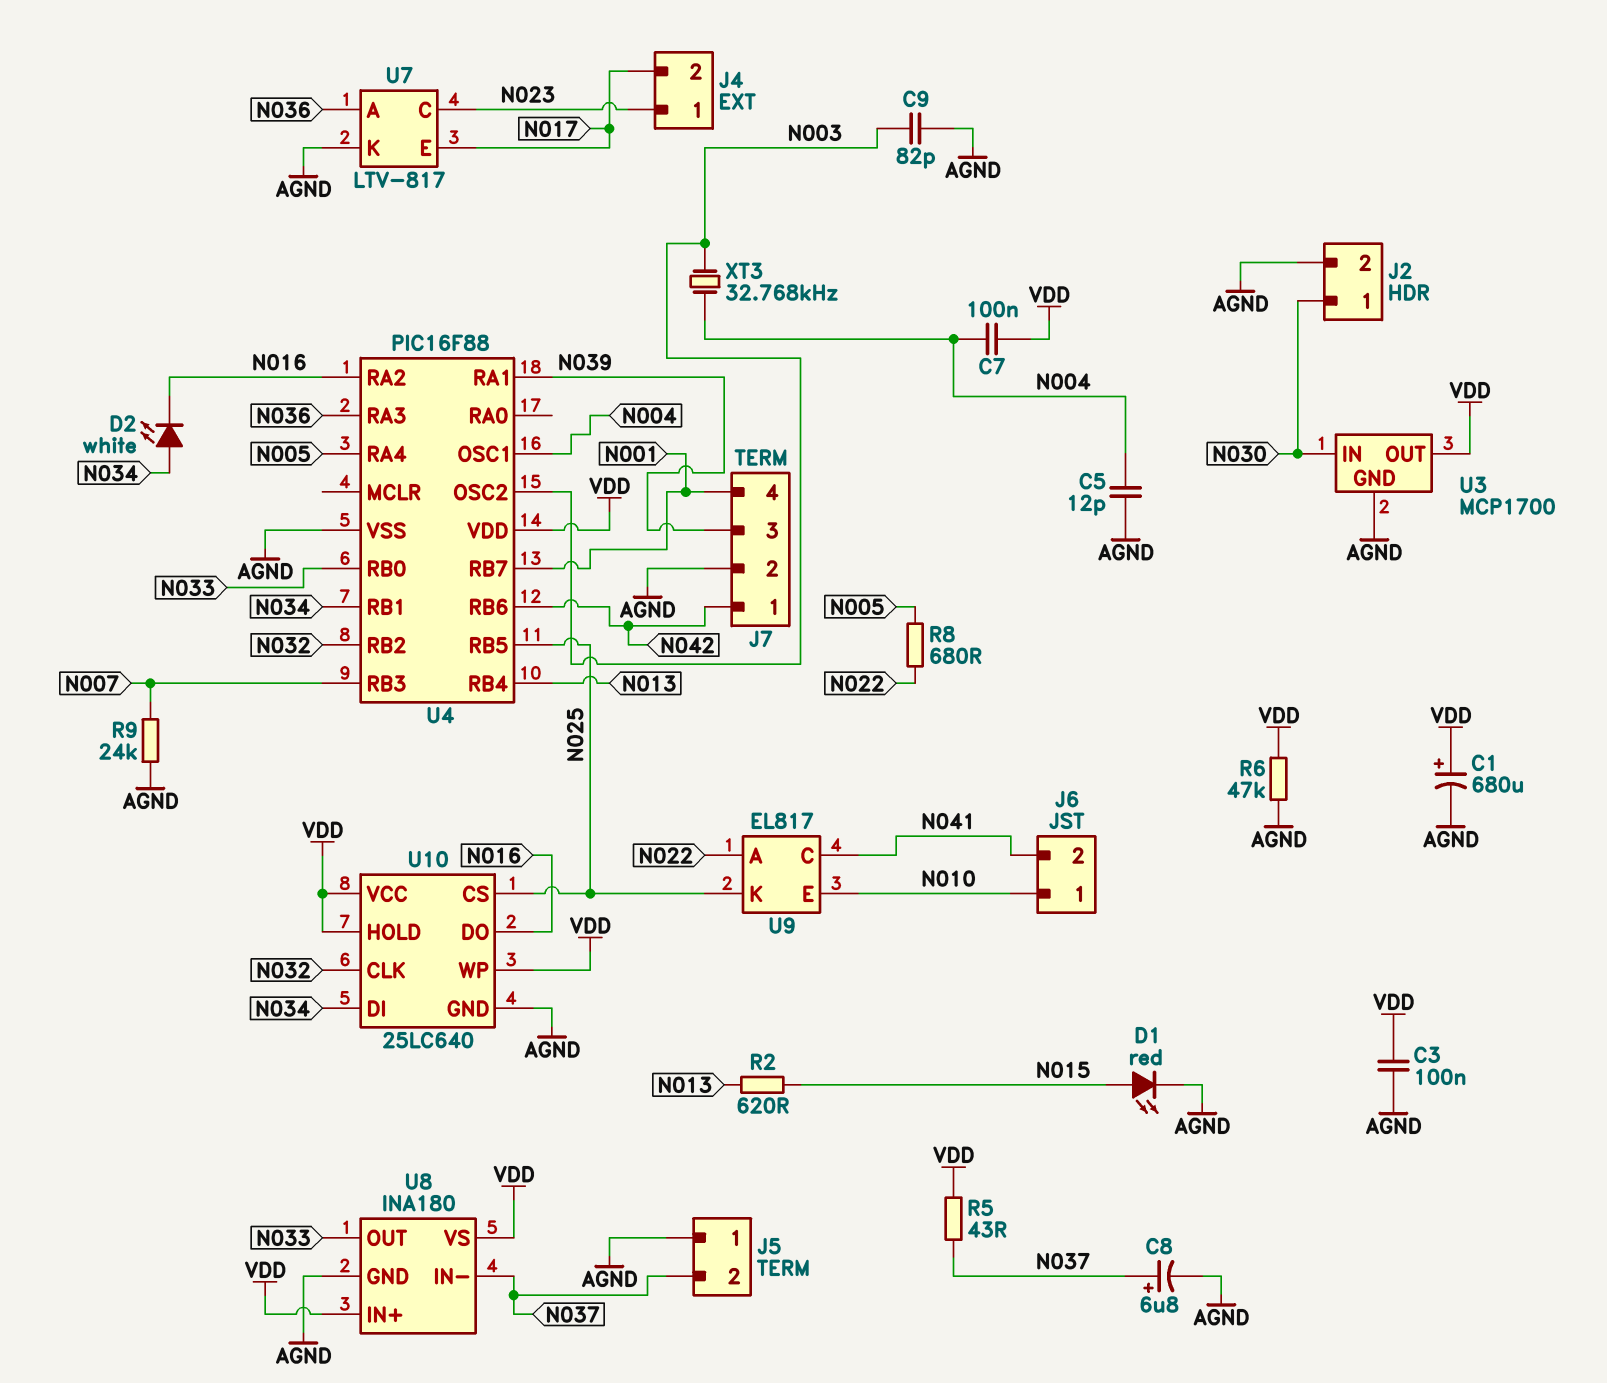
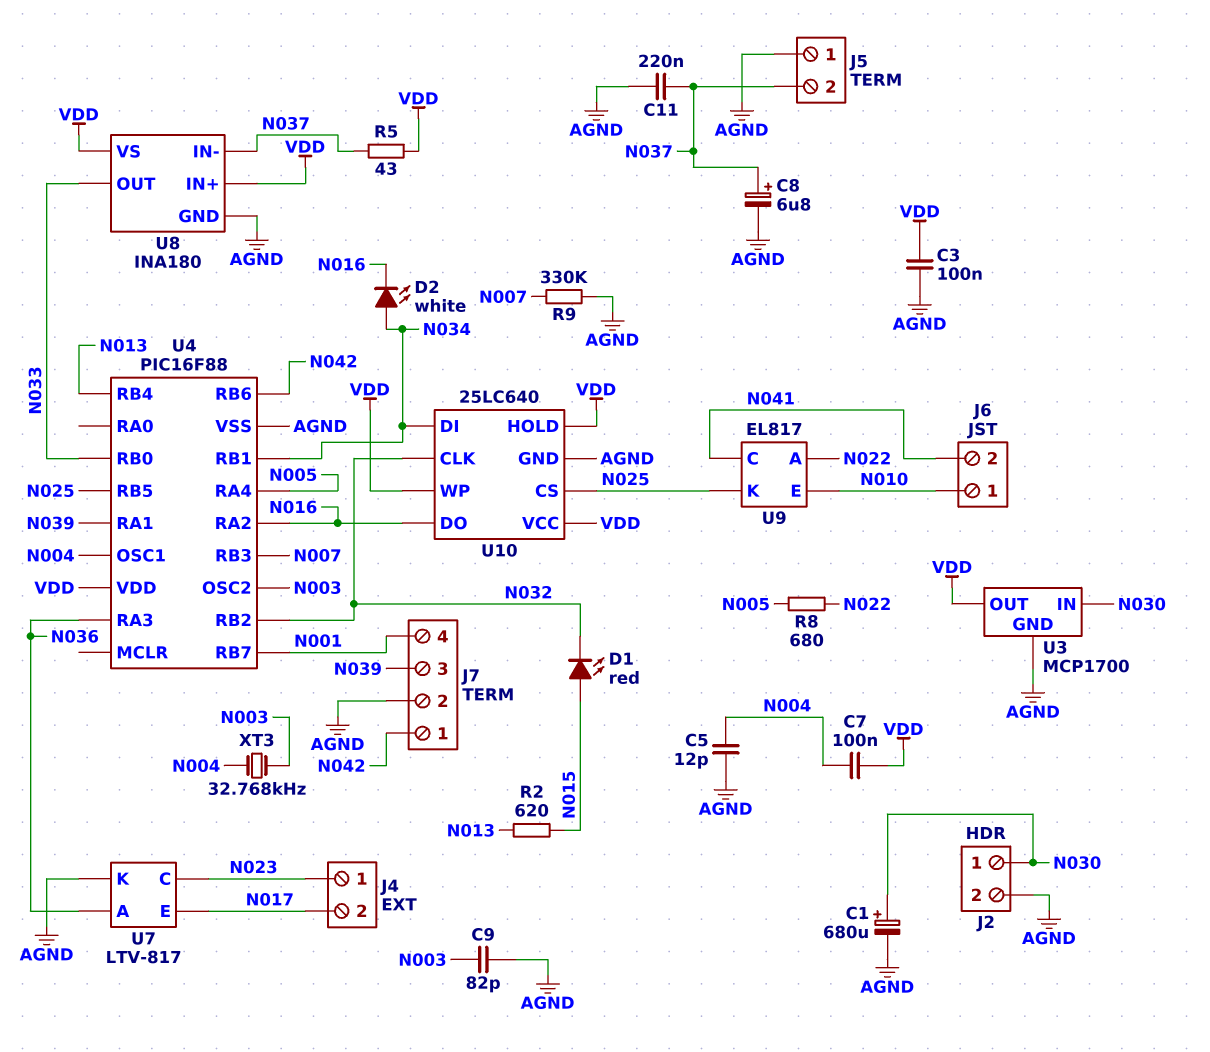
C1: 680uF (plus VDD, minus AGND) -> 680uF (plus N030, minus AGND)
C11: none -> 220nF (AGND, N037)
D1: LED red (A N015, K AGND) -> LED red (A N015, K N032)
R6: 47k (AGND, VDD) -> none
R9: 24k (AGND, N007) -> 330k (AGND, N007)

